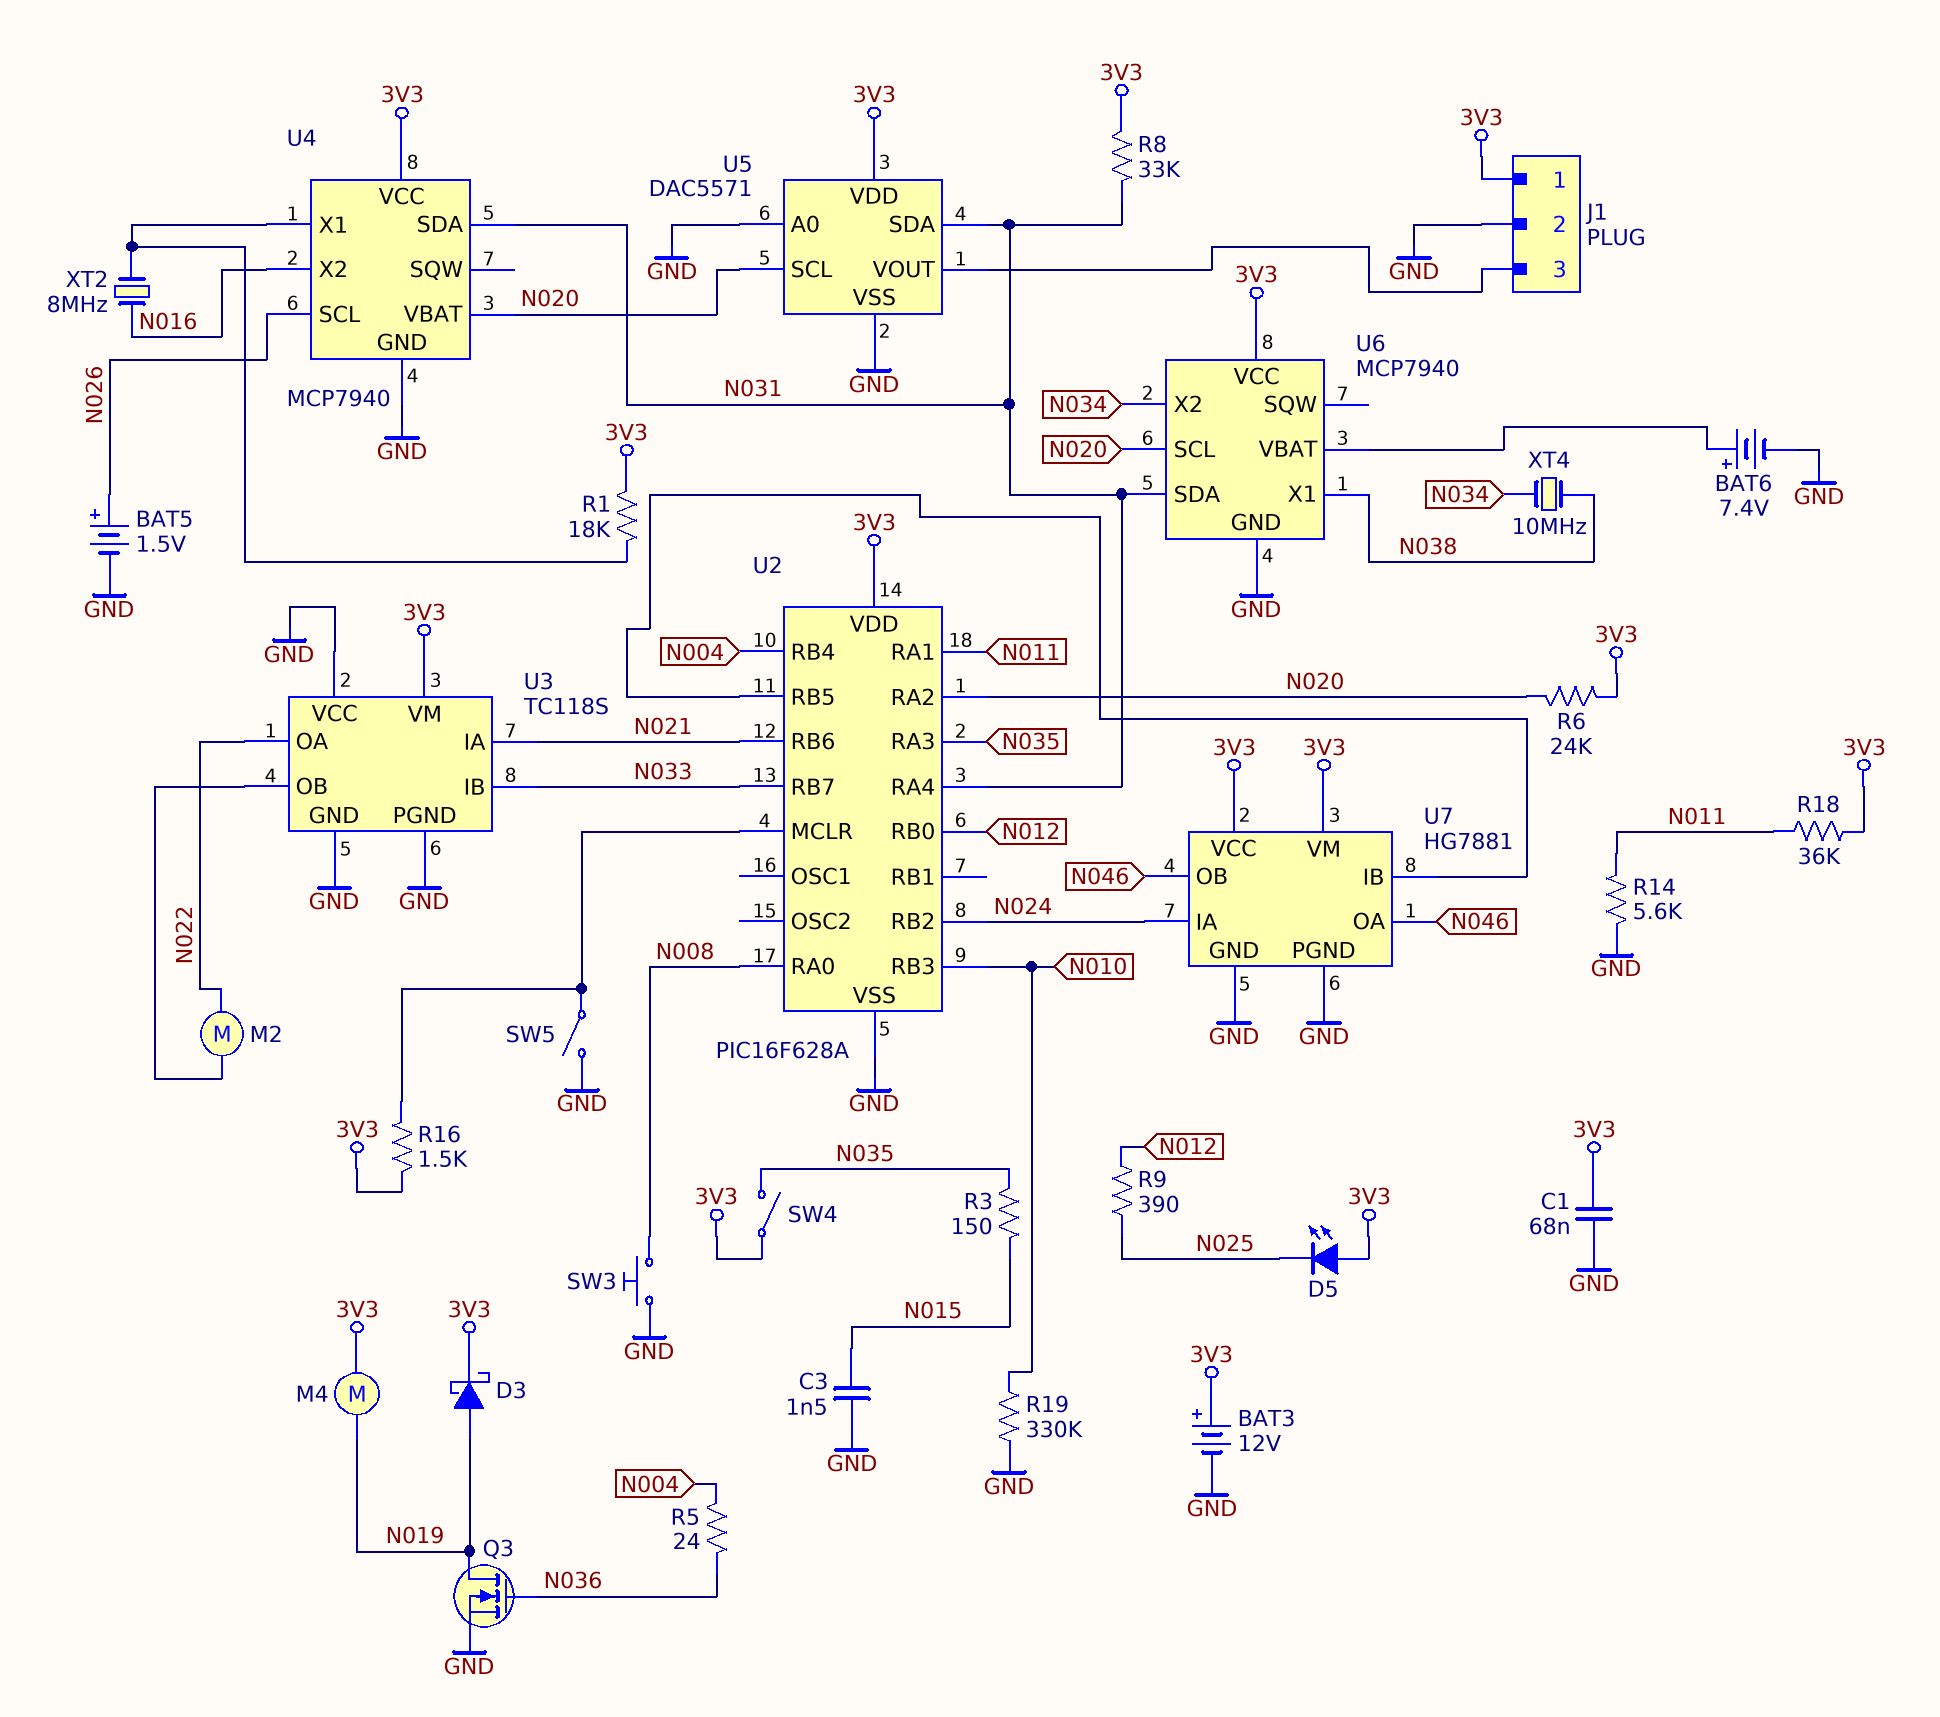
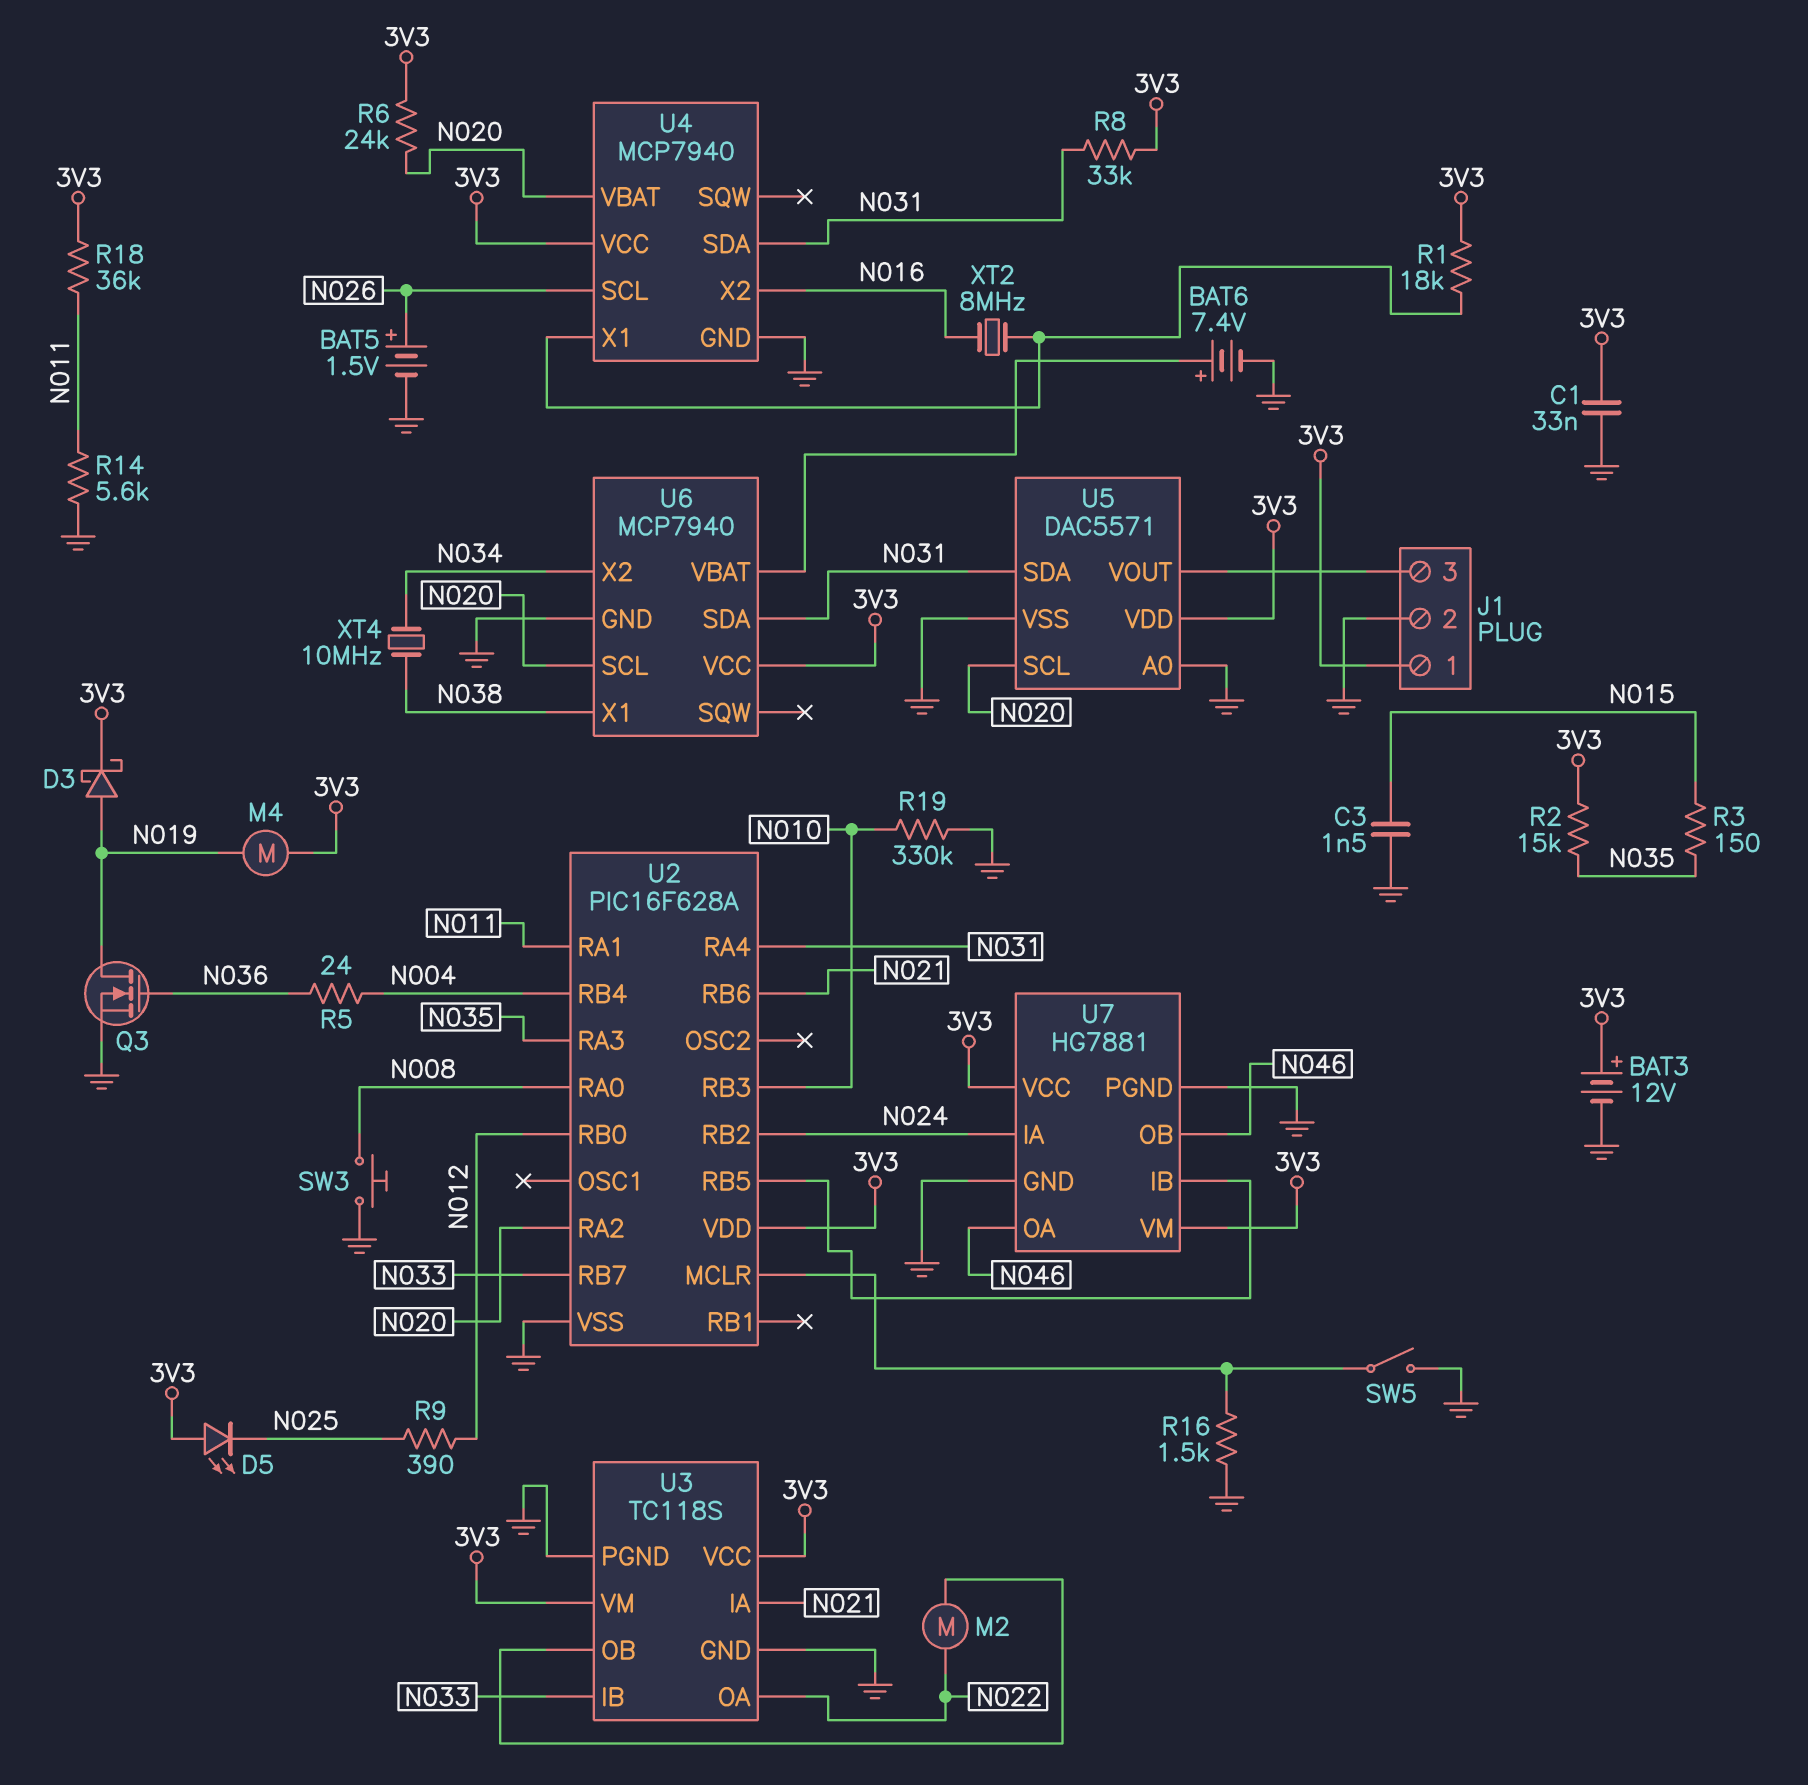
C1: 68nF (3V3, GND) -> 33nF (3V3, GND)
R2: none -> 15k (3V3, N035)
R16: 1.5k (3V3, U2/MCLR) -> 1.5k (GND, U2/MCLR)
SW4: switch (3V3, N035) -> none
U3 pin VCC: GND -> 3V3

